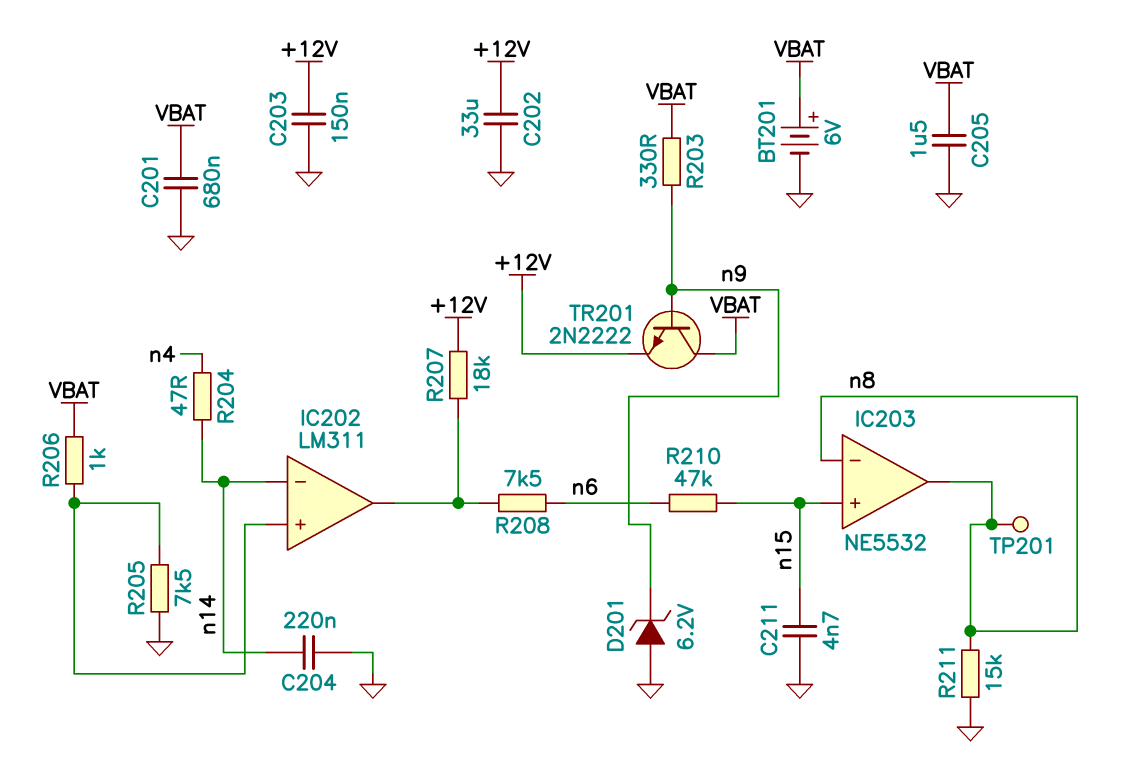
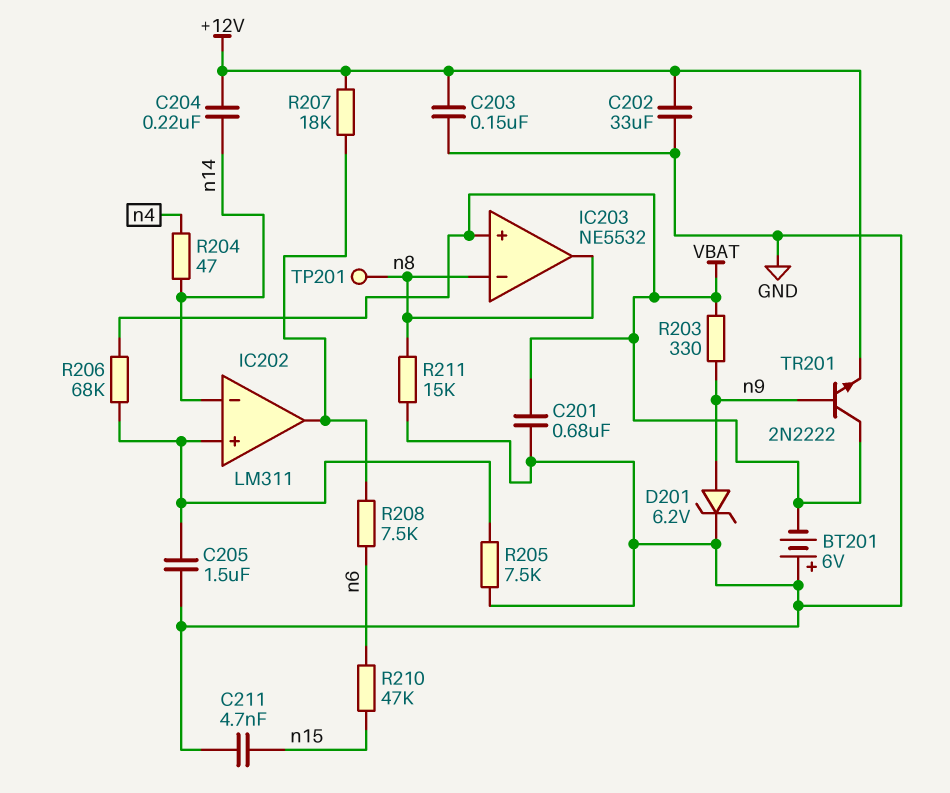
BT201: 6V (plus VBAT, minus GND) -> 6V (plus GND, minus VBAT)
C204: 220nF (GND, n14) -> 220nF (+12V, n14)
C205: 1.5uF (GND, VBAT) -> 1.5uF (GND, IC202/in+)
D201: zener 6.2V (A GND, K n9) -> zener 6.2V (A n9, K GND)
IC203 pin in+: n15 -> VBAT
R206: 1k (IC202/in+, VBAT) -> 68k (IC202/in+, VBAT)

